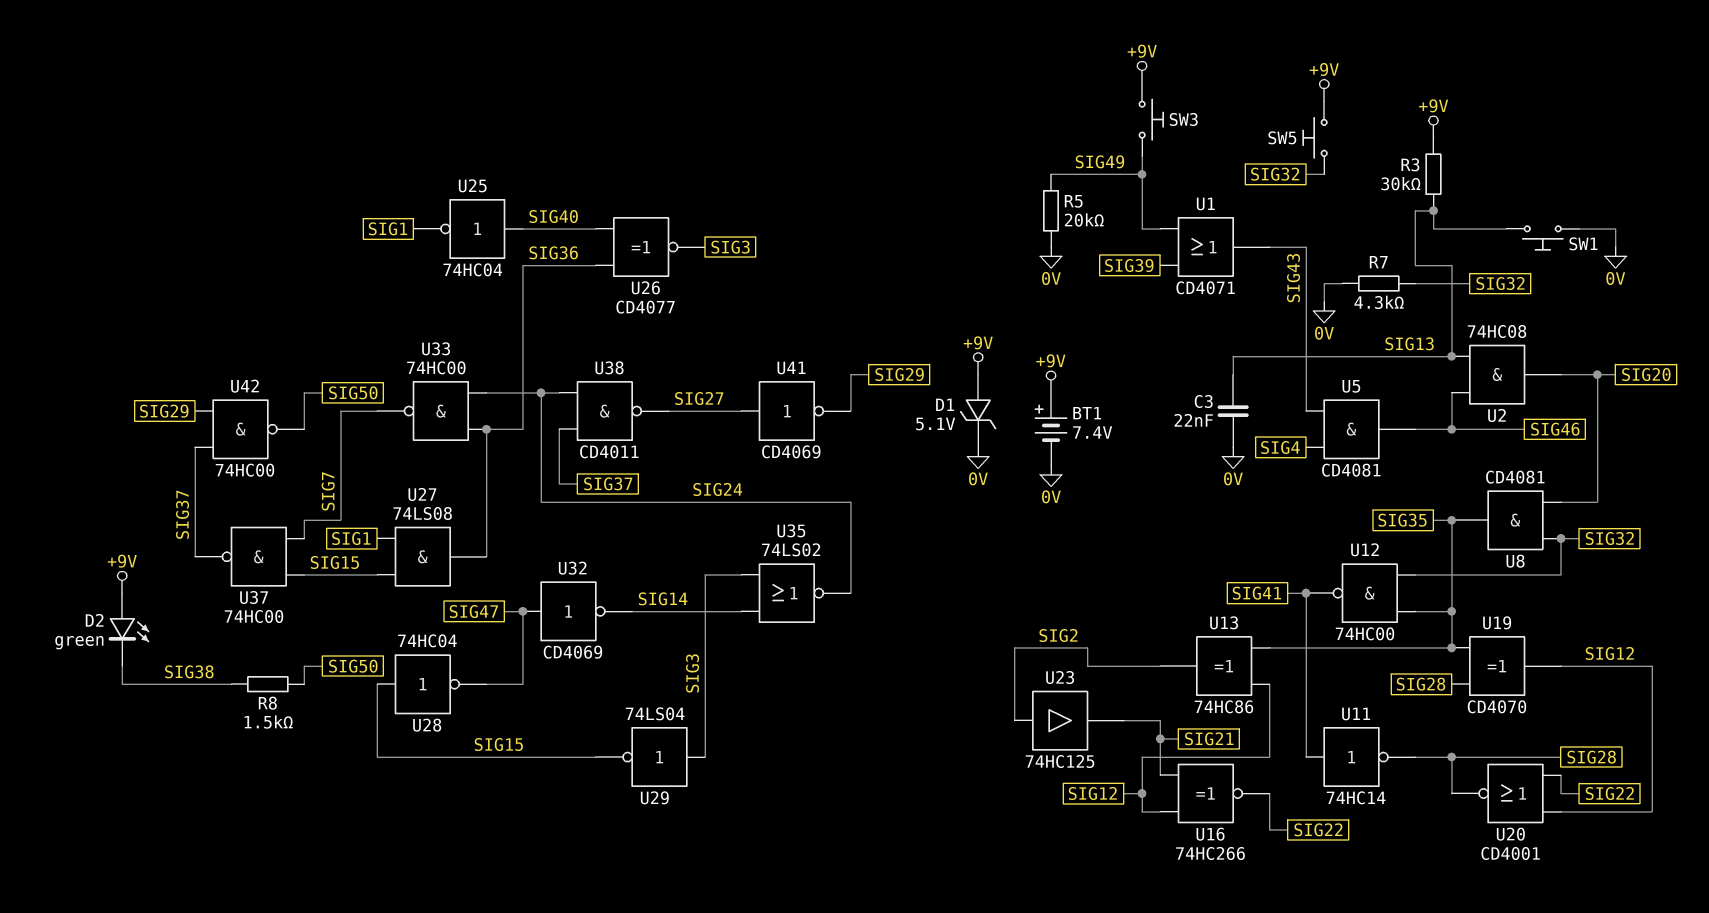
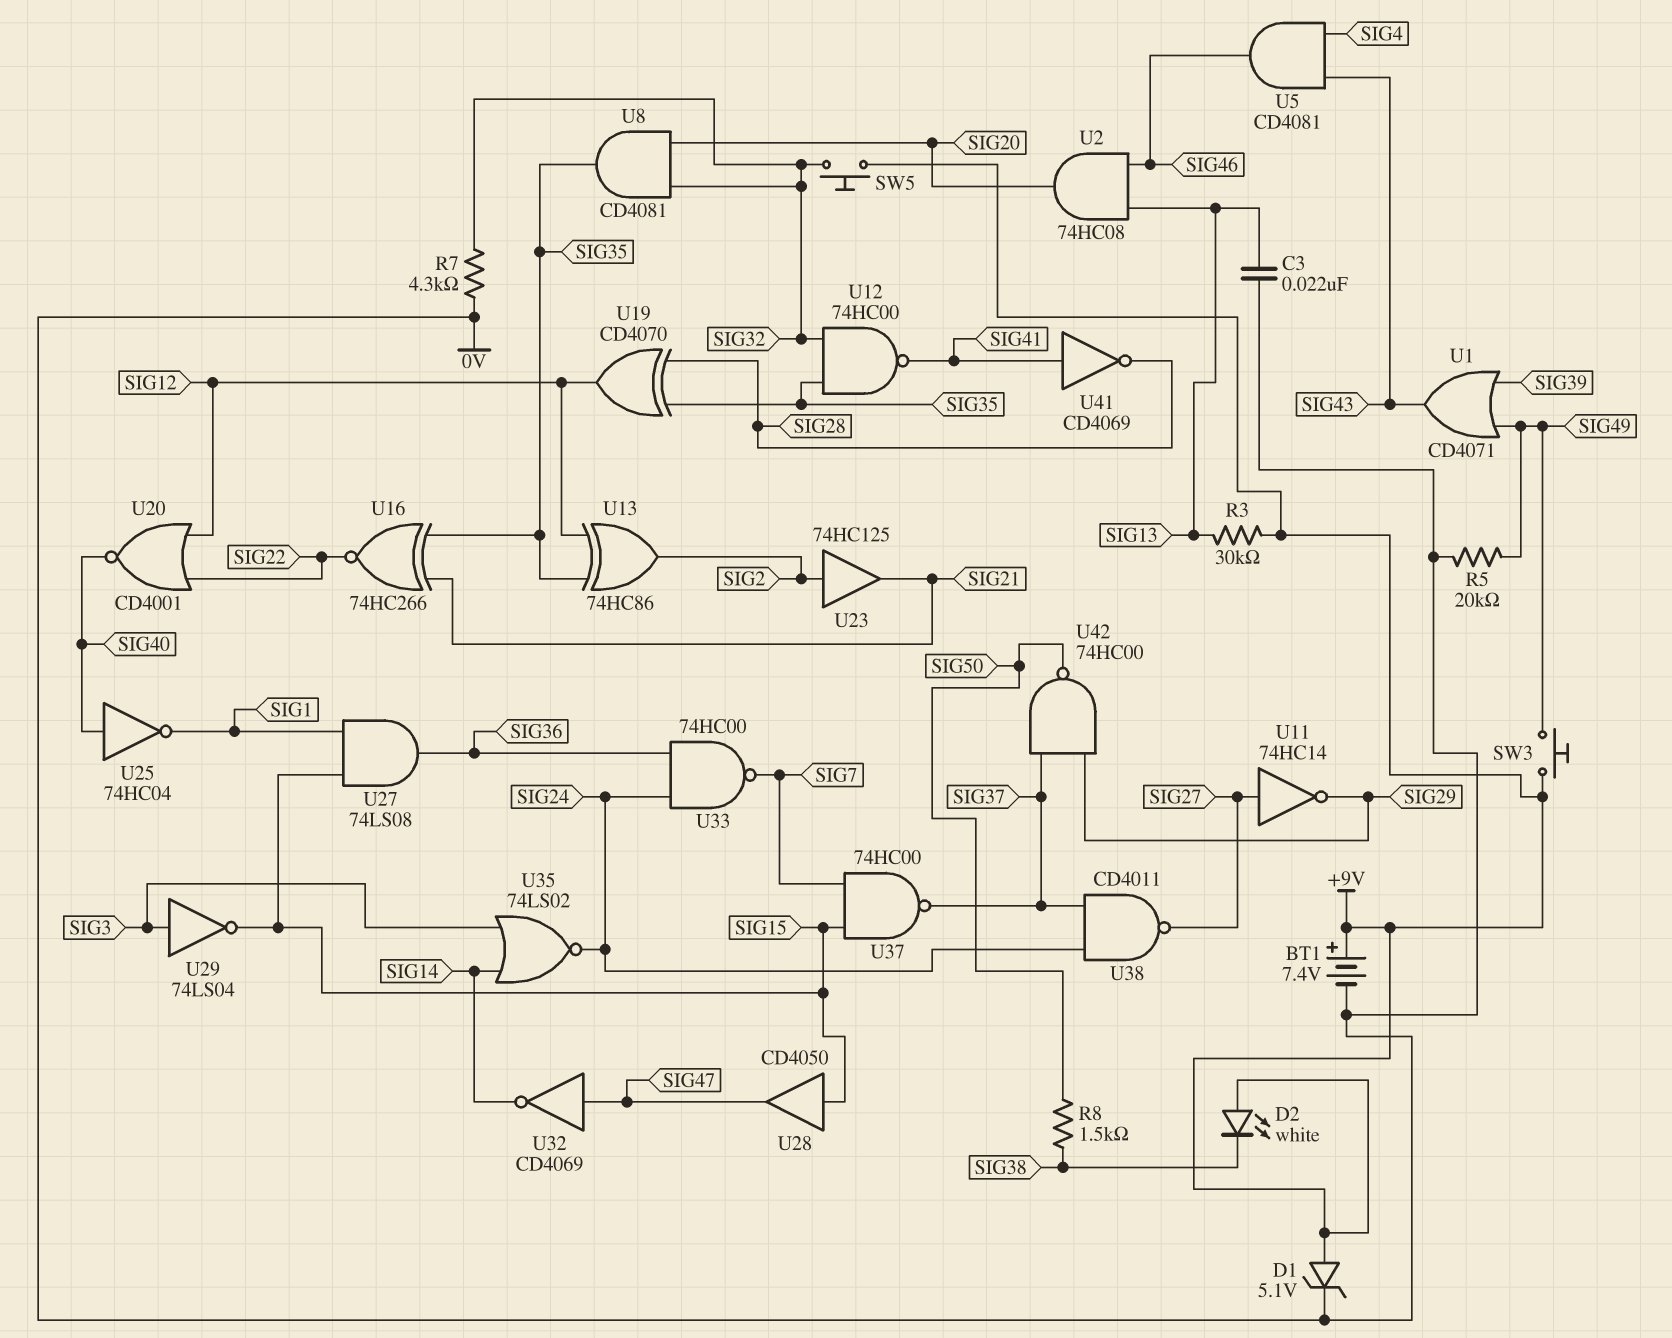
D2: LED green (A +9V, K SIG38) -> LED white (A +9V, K SIG38)
SW1: button (0V, SIG13) -> none
U11: NOT 74HC14 (in SIG41, out SIG28) -> NOT 74HC14 (in SIG27, out SIG29)
U16: XNOR 74HC266 (in SIG12, in SIG21, out SIG22) -> XNOR 74HC266 (in SIG21, in SIG35, out SIG22)
U20: NOR CD4001 (in SIG12, in SIG22, out SIG28) -> NOR CD4001 (in SIG12, in SIG22, out SIG40)
U26: XNOR CD4077 (in SIG36, in SIG40, out SIG3) -> none
U28: NOT 74HC04 (in SIG15, out SIG47) -> buffer CD4050 (in SIG15, out SIG47)
U41: NOT CD4069 (in SIG27, out SIG29) -> NOT CD4069 (in SIG41, out SIG28)

